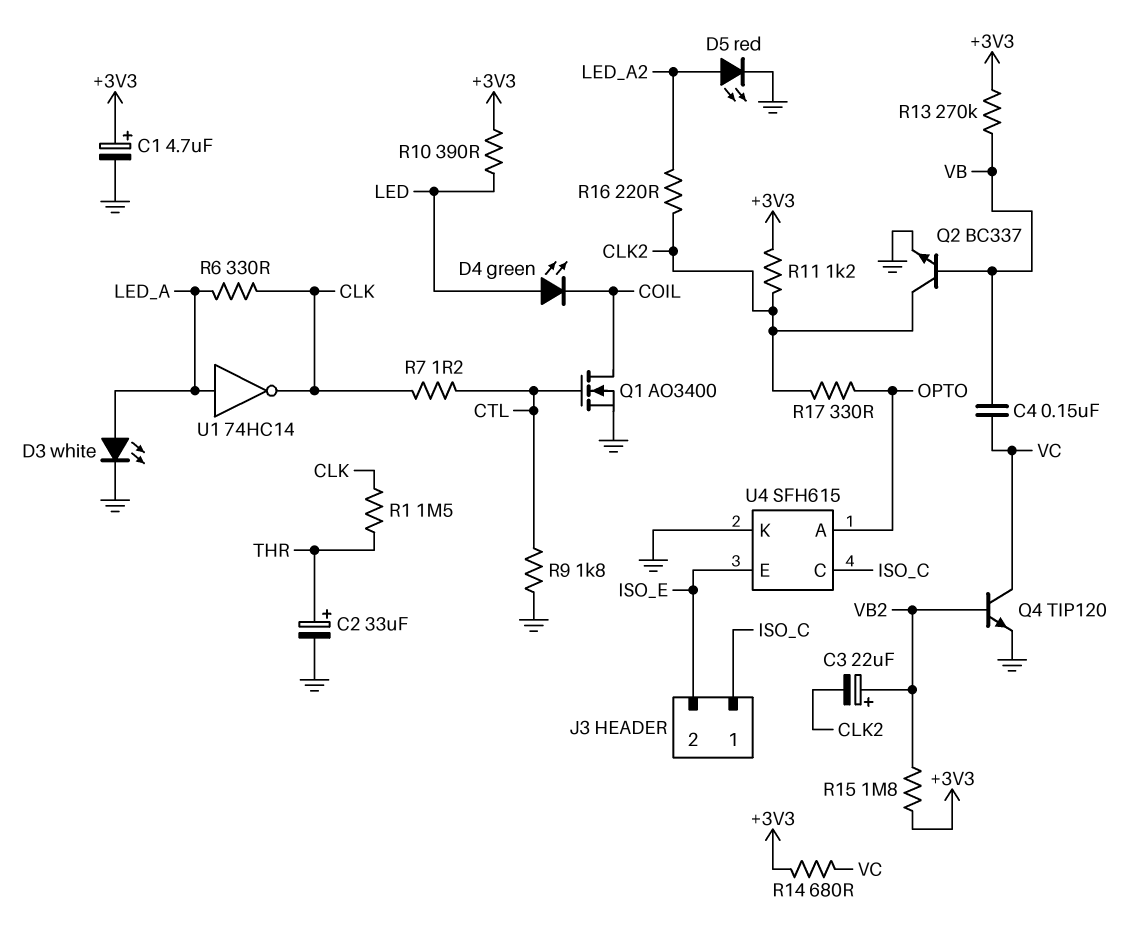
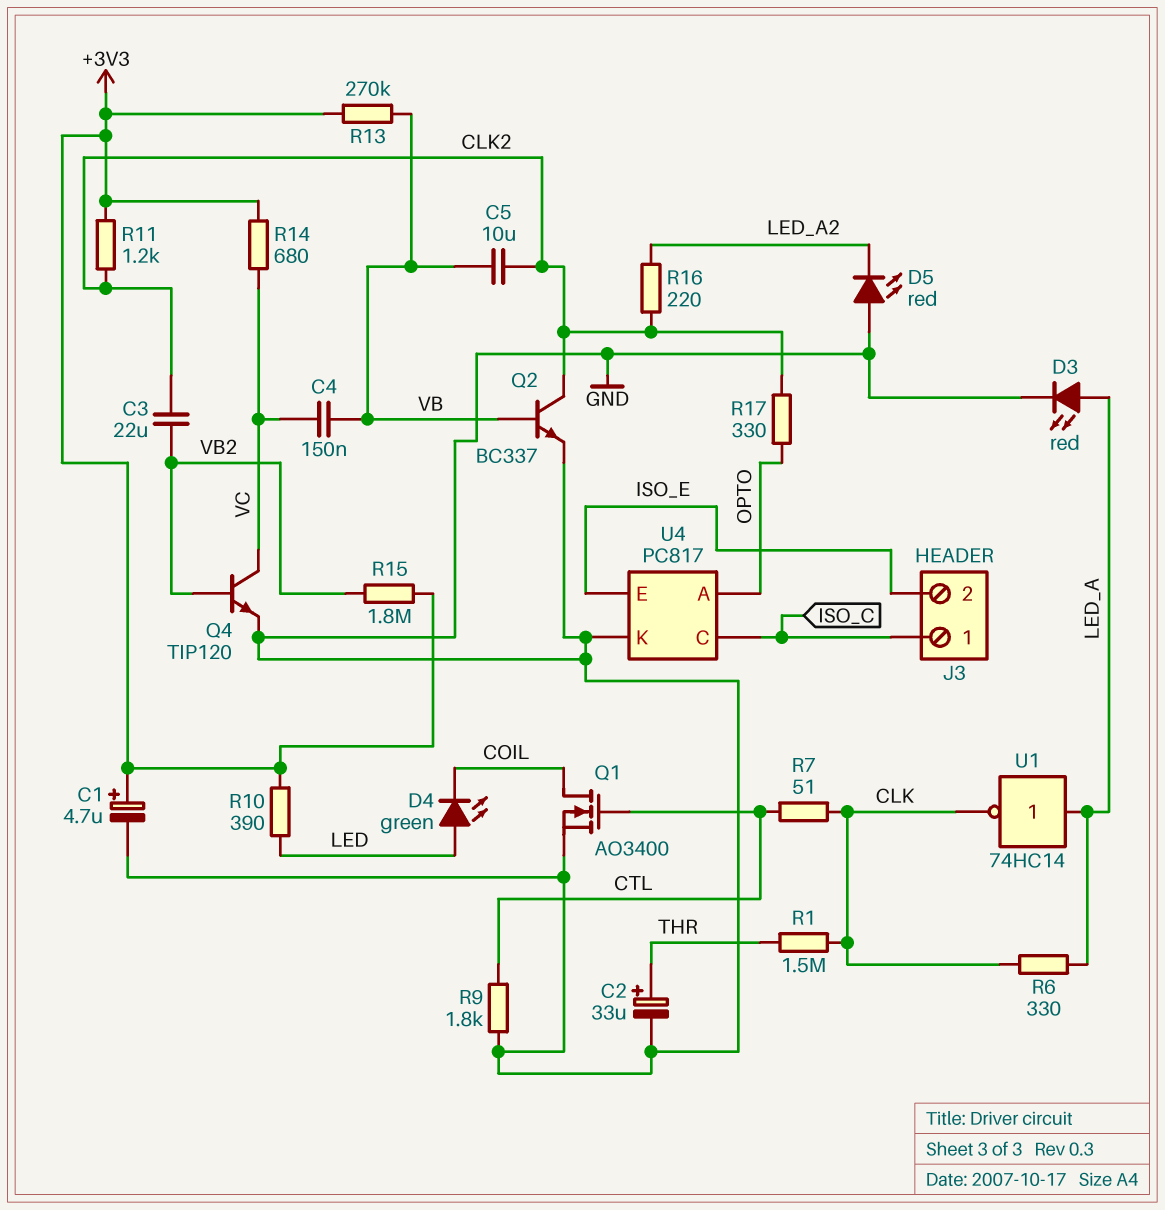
C3: 22uF (plus VB2, minus CLK2) -> 22uF (CLK2, VB2)
C5: none -> 10uF (CLK2, VB)
D3: LED white (A LED_A, K GND) -> LED red (A LED_A, K GND)
D5: LED red (A LED_A2, K GND) -> LED red (A GND, K LED_A2)
R7: 1.2 (CLK, CTL) -> 51 (CLK, CTL)
U4: SFH615 -> PC817

